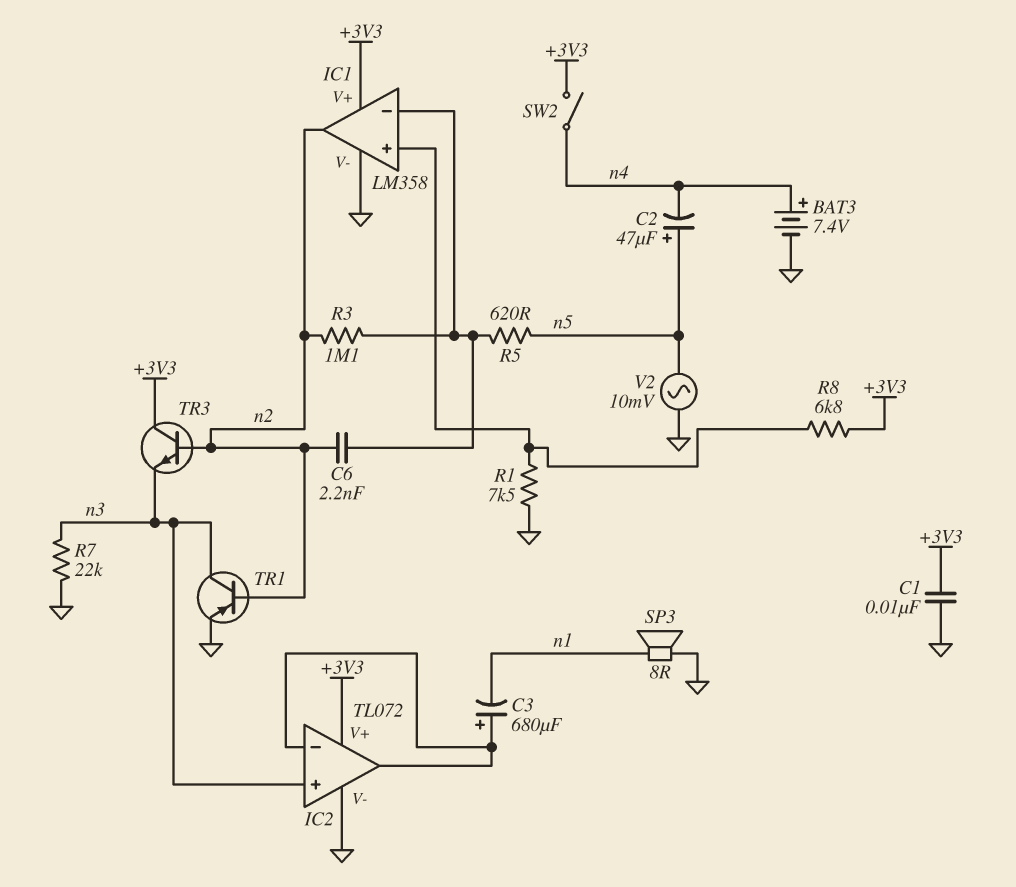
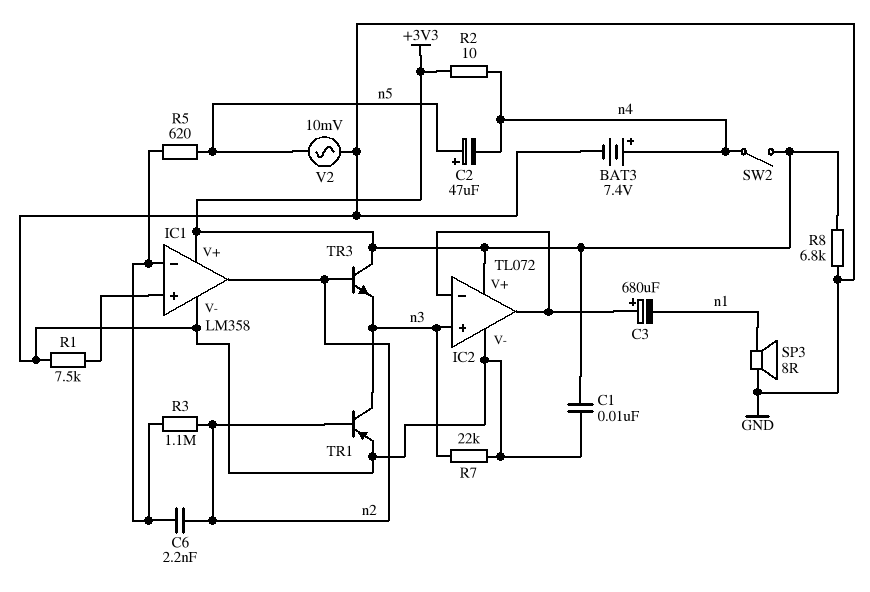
R2: none -> 10 (+3V3, n4)
R8: 6.8k (+3V3, IC1/in+) -> 6.8k (+3V3, GND)

